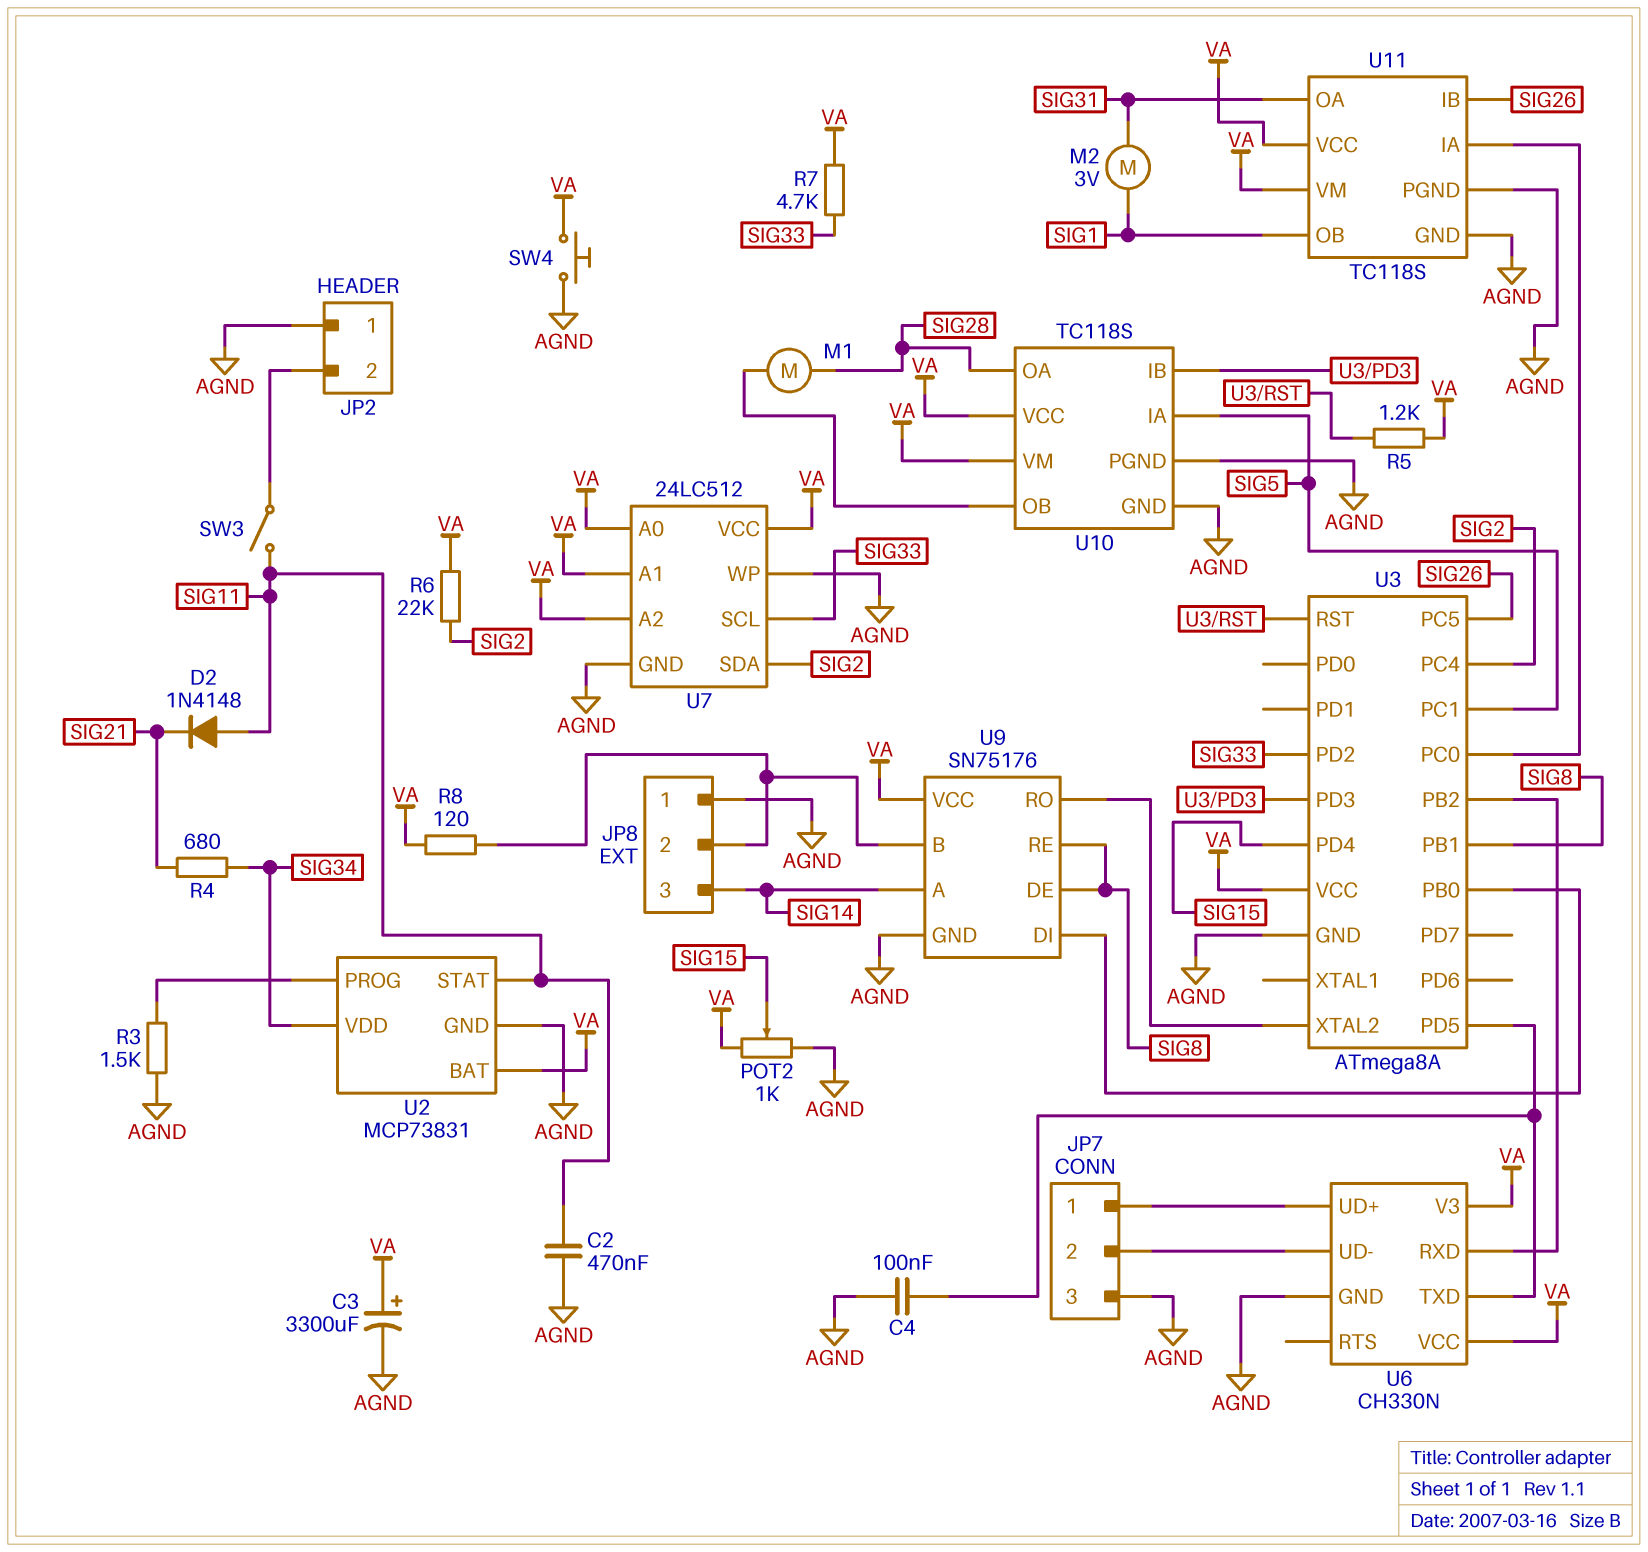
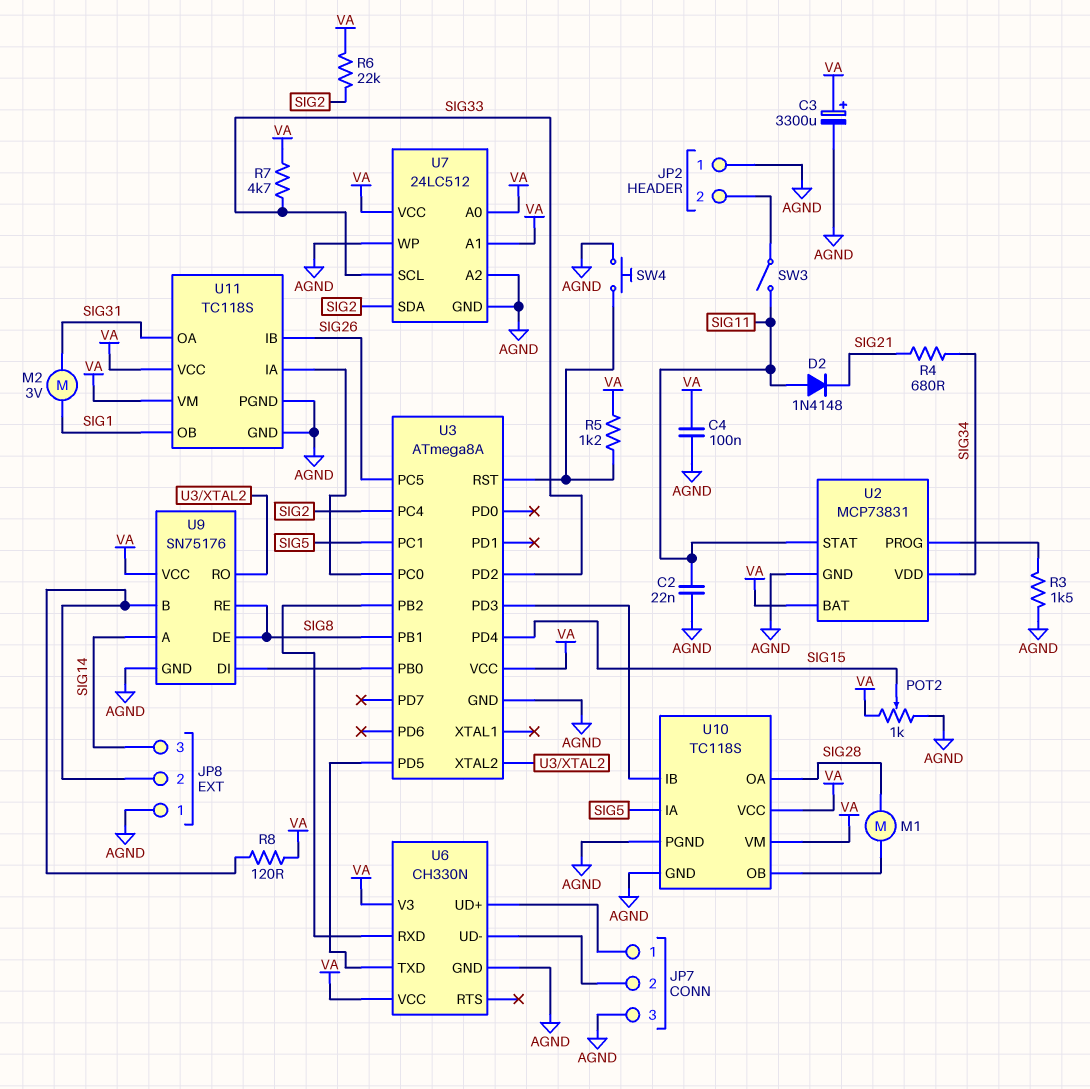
C2: 470nF (AGND, SIG11) -> 22nF (AGND, SIG11)
C4: 100nF (AGND, U3/PD5) -> 100nF (AGND, VA)
SW4: button (AGND, VA) -> button (AGND, U3/RST)
U7 pin A2: VA -> AGND

